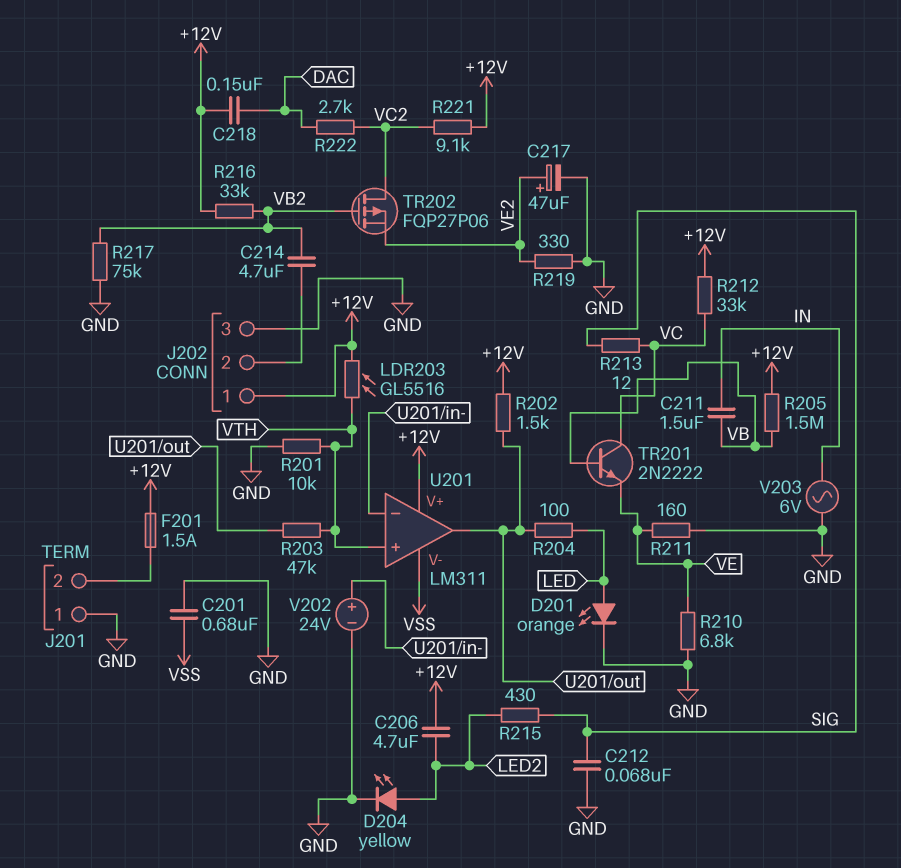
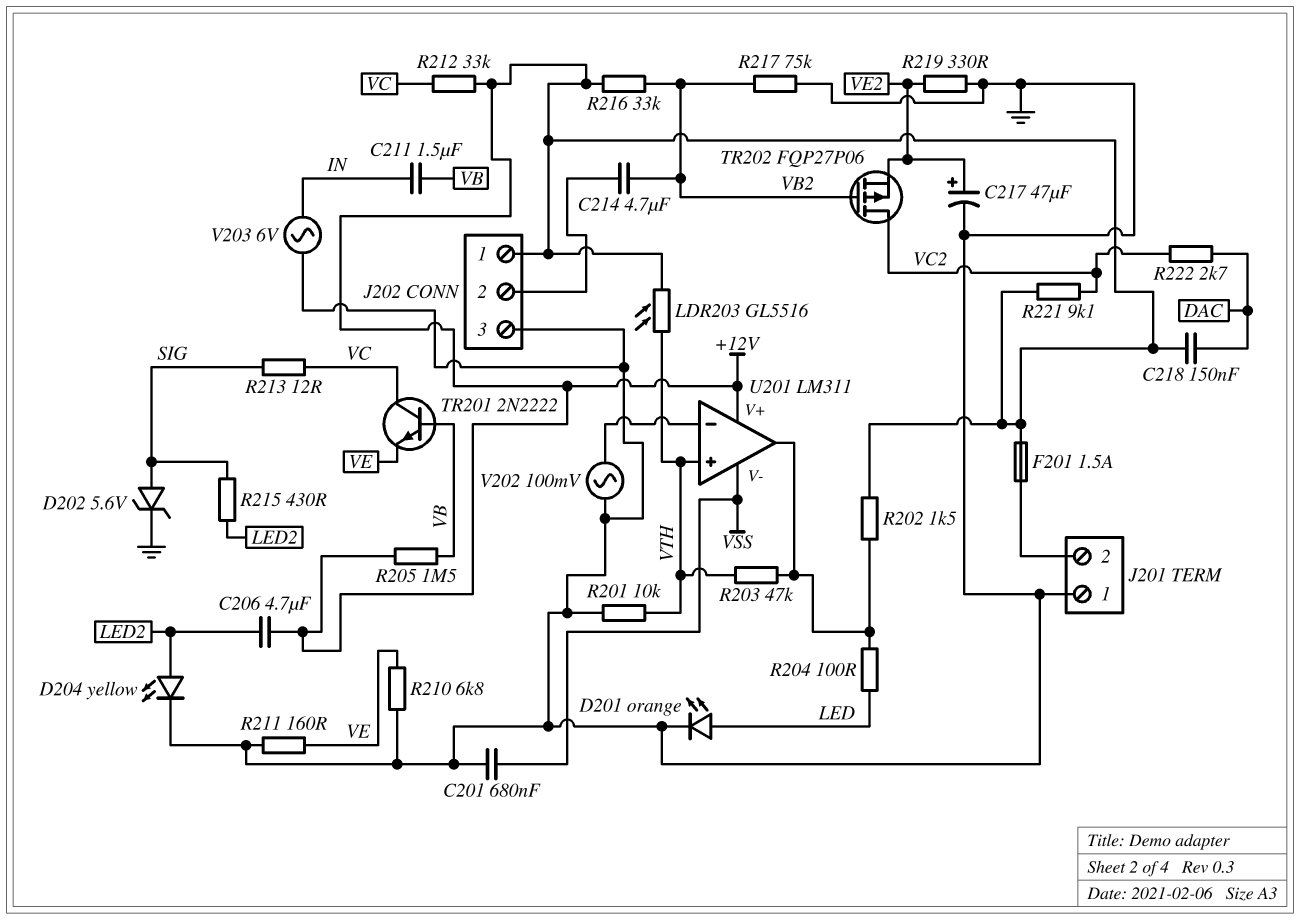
C212: 68nF (GND, SIG) -> none
D202: none -> zener 5.6V (A SIG, K GND)
V202: 24V (plus U201/in-, minus GND) -> AC 100mV (GND, U201/in-)

